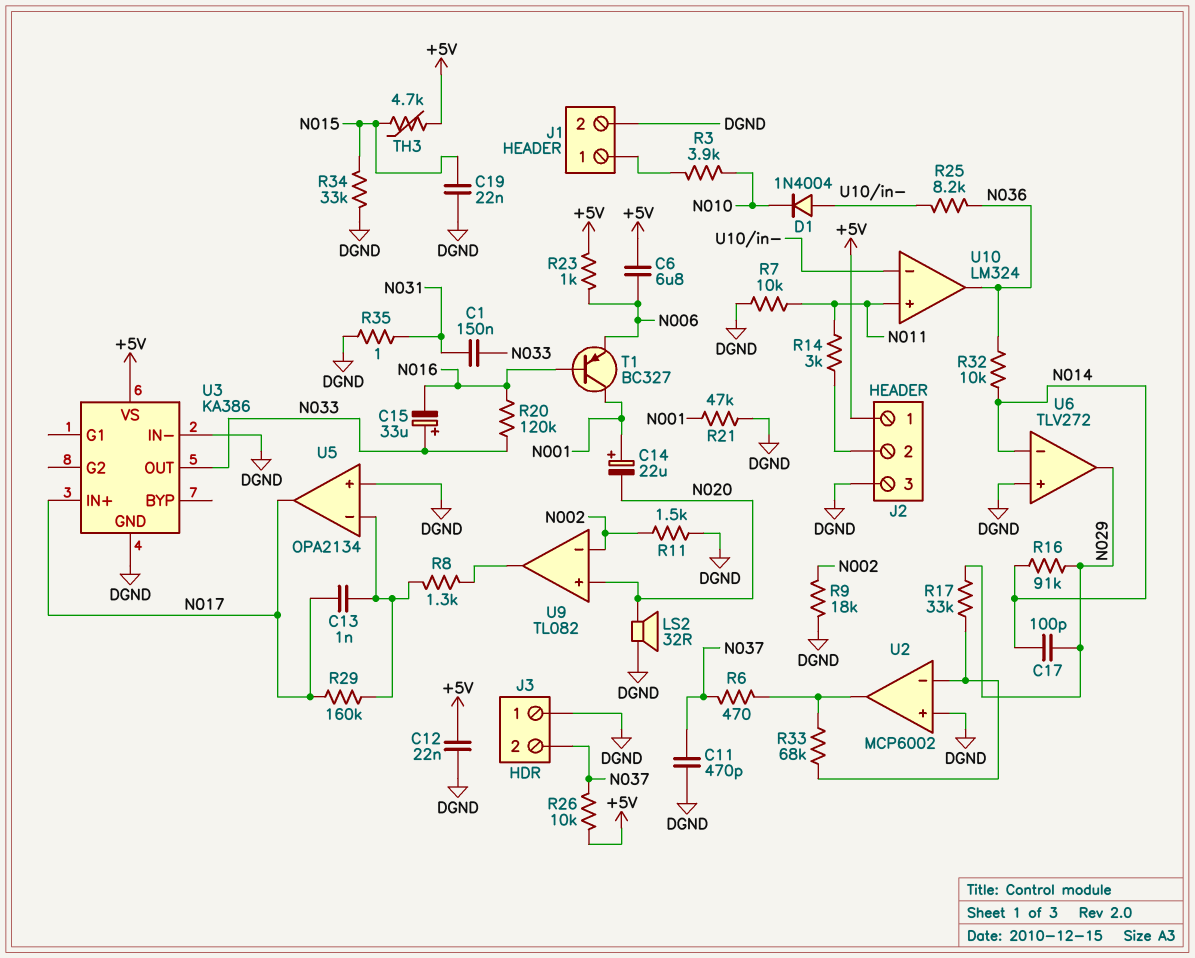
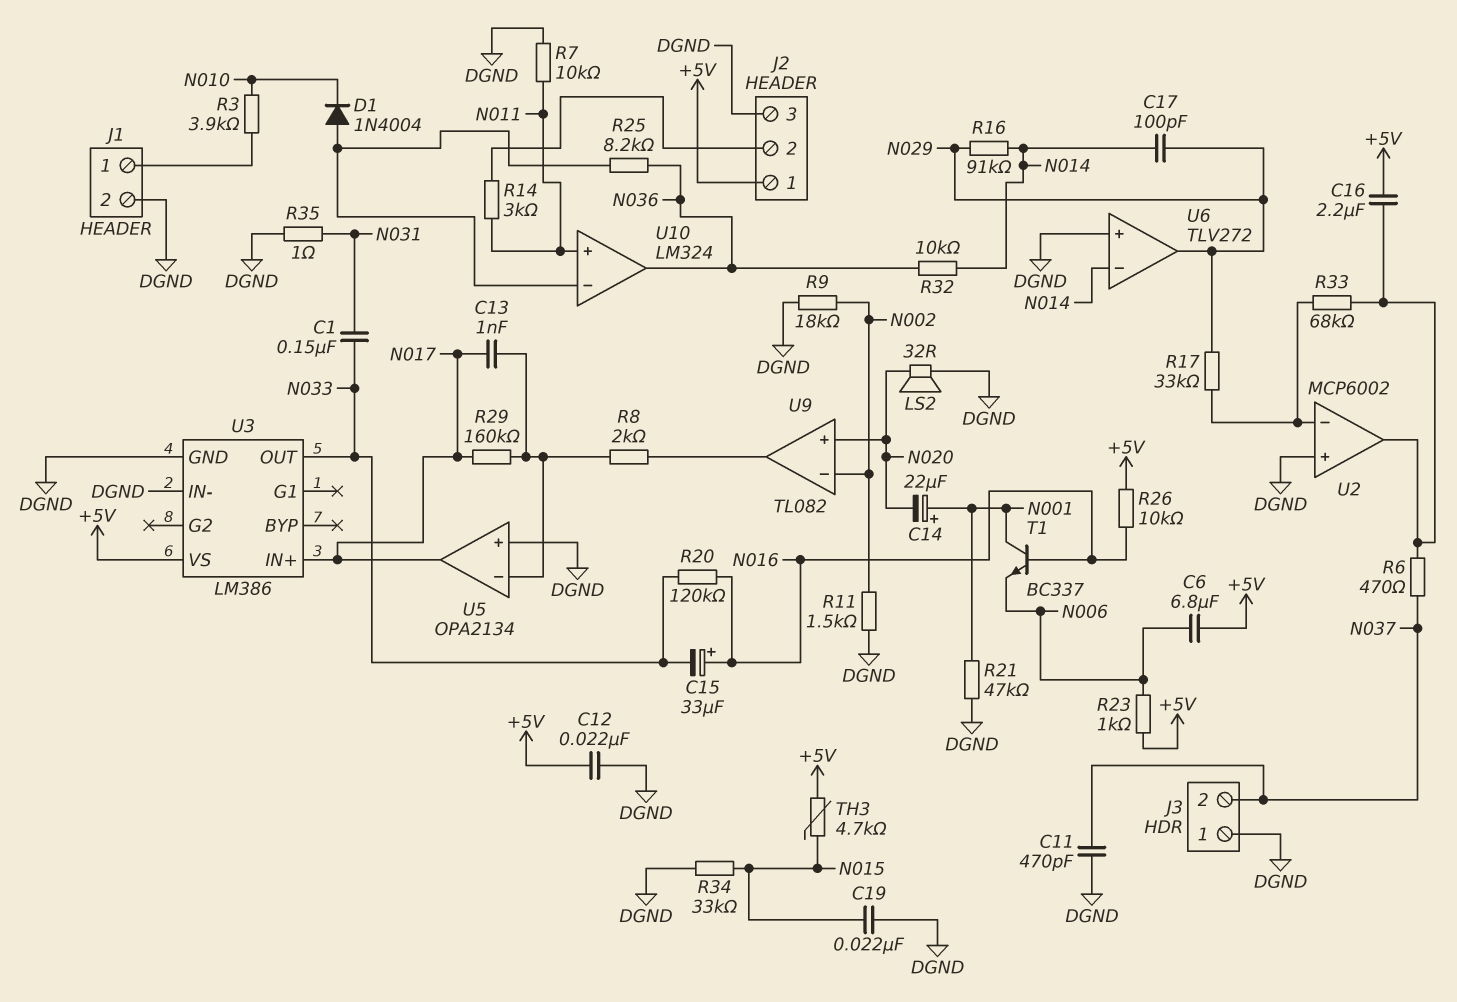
C15: 33uF (plus N033, minus N016) -> 33uF (plus N016, minus N033)
C16: none -> 2.2uF (+5V, U2/out)
R8: 1.3k (U5/in-, U9/out) -> 2k (U5/in-, U9/out)
R26: 10k (+5V, N037) -> 10k (+5V, N016)
T1: PNP BC327 (B N016, C N001, E N006) -> NPN BC337 (B N016, C N001, E N006)
U3: KA386 -> LM386

